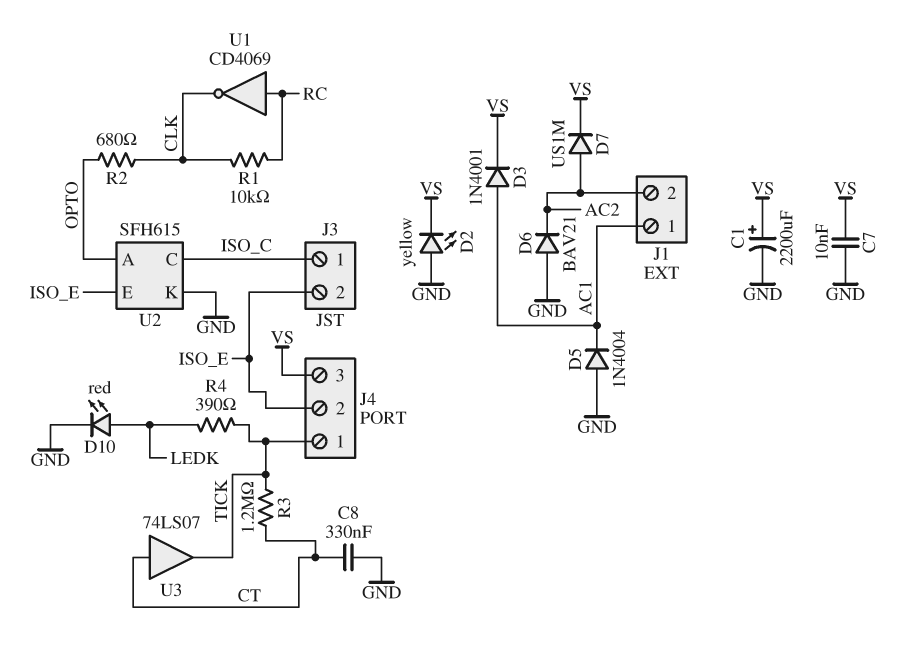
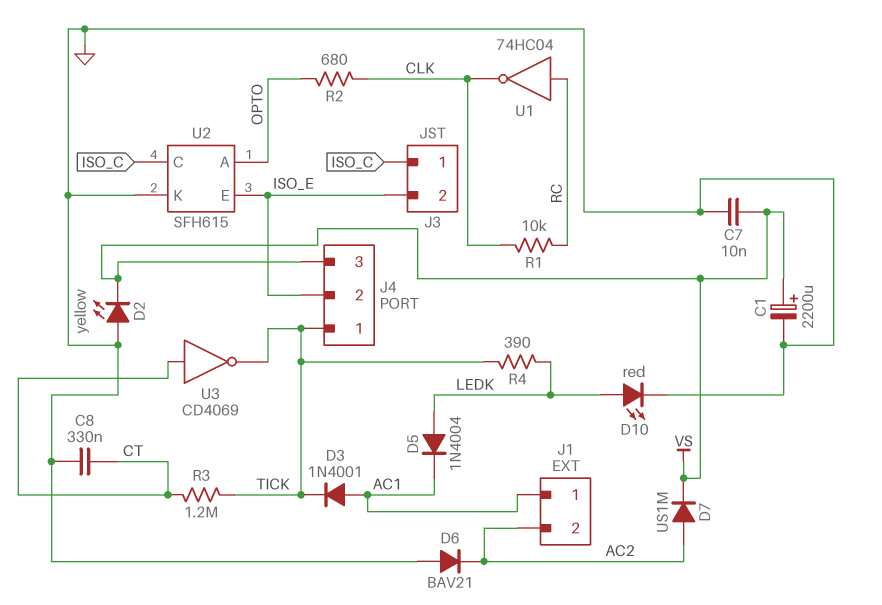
D3: diode 1N4001 (A AC1, K VS) -> diode 1N4001 (A AC1, K TICK)
D5: diode 1N4004 (A GND, K AC1) -> diode 1N4004 (A LEDK, K AC1)
U1: NOT CD4069 (in RC, out CLK) -> NOT 74HC04 (in RC, out CLK)
U3: buffer 74LS07 (in CT, out TICK) -> NOT CD4069 (in CT, out TICK)

